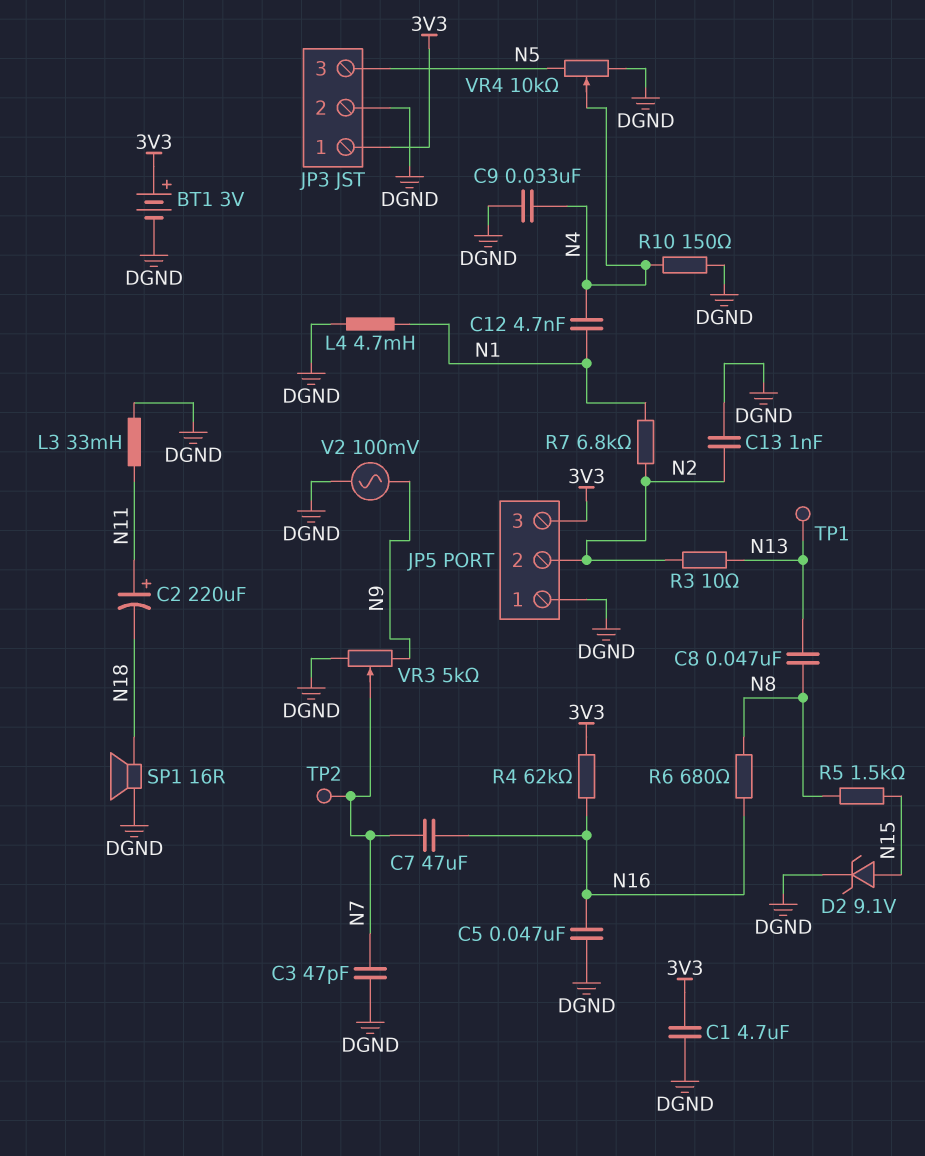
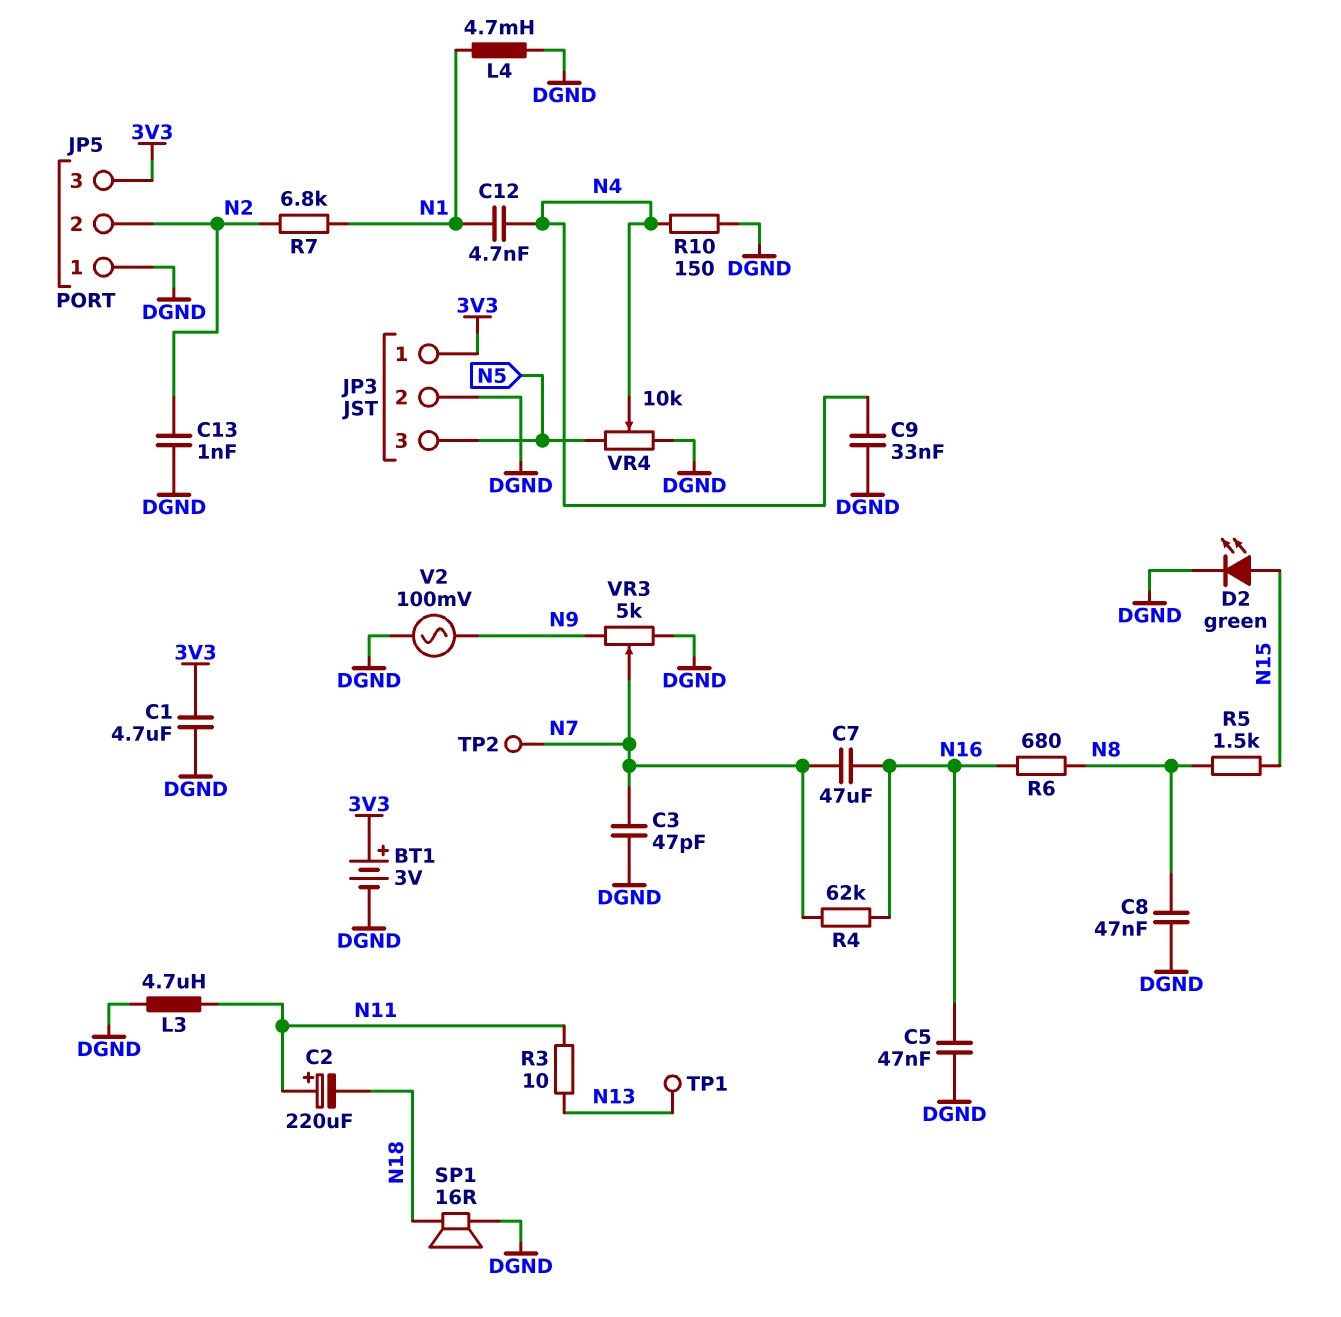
C8: 47nF (N8, N13) -> 47nF (DGND, N8)
D2: zener 9.1V (A N15, K DGND) -> LED green (A N15, K DGND)
L3: 33mH (DGND, N11) -> 4.7uH (DGND, N11)
R3: 10 (N2, N13) -> 10 (N11, N13)
R4: 62k (3V3, N16) -> 62k (N7, N16)

